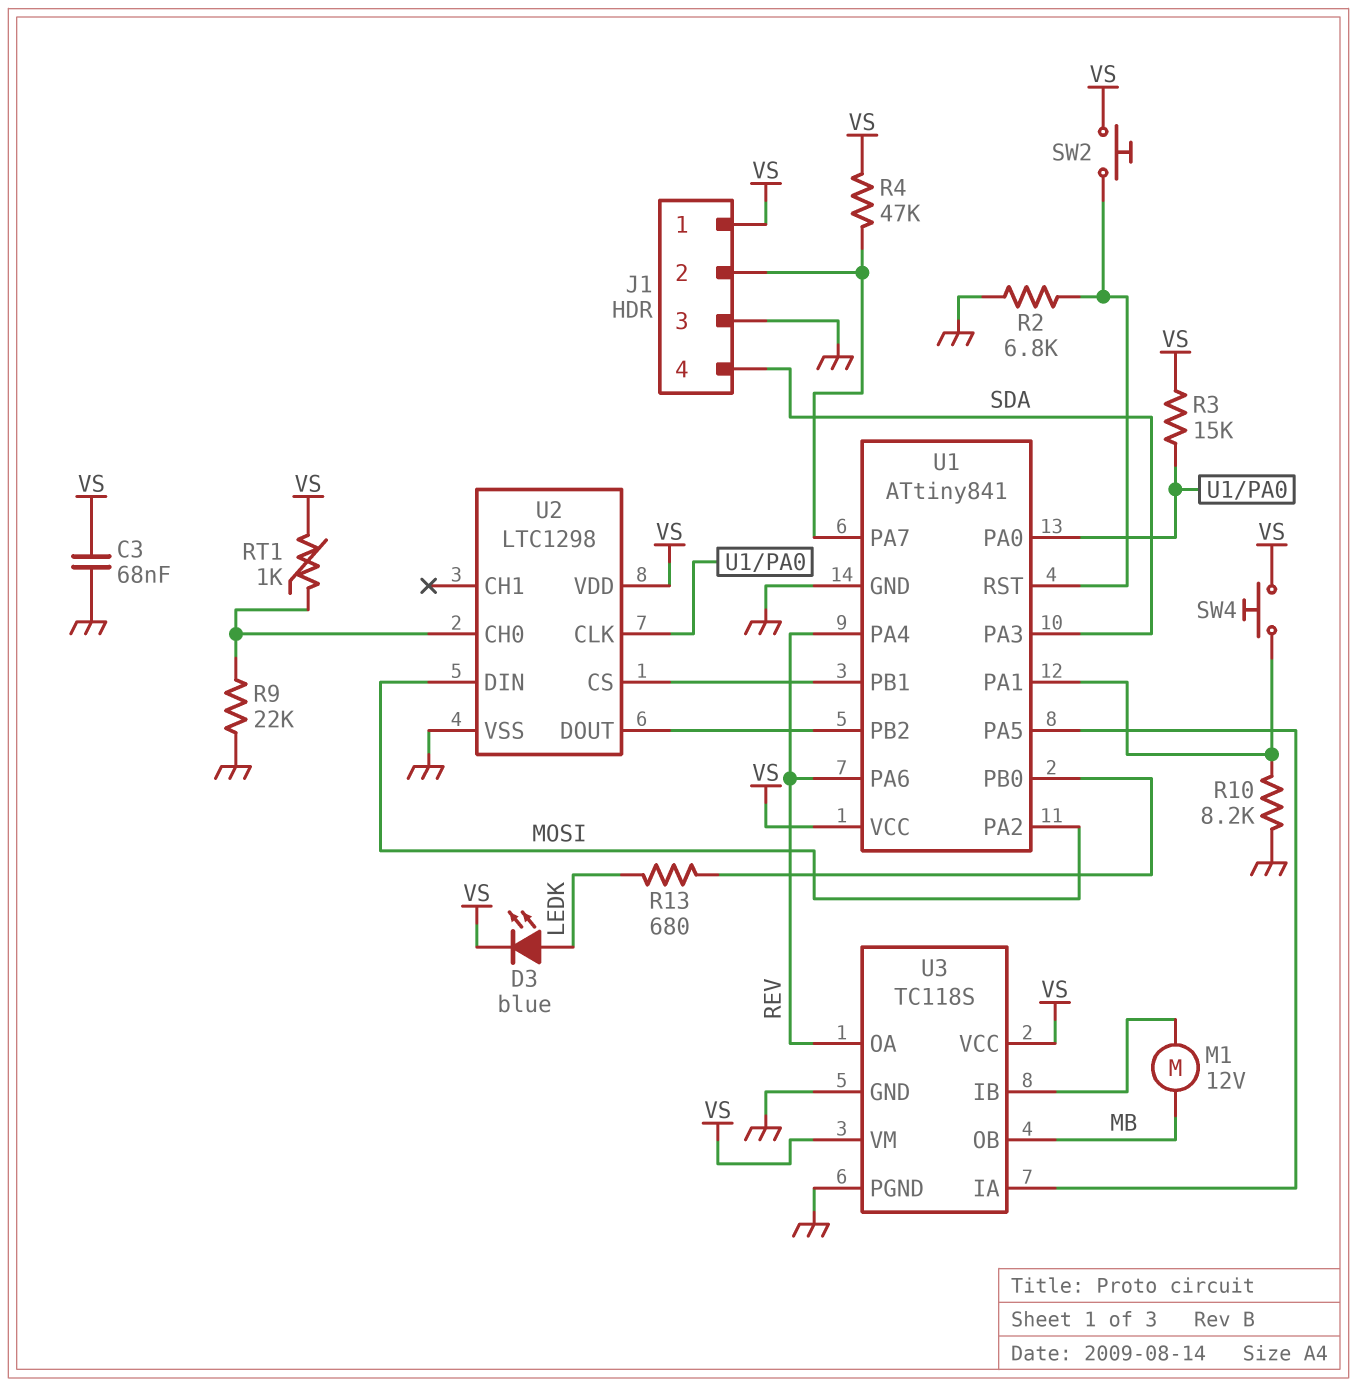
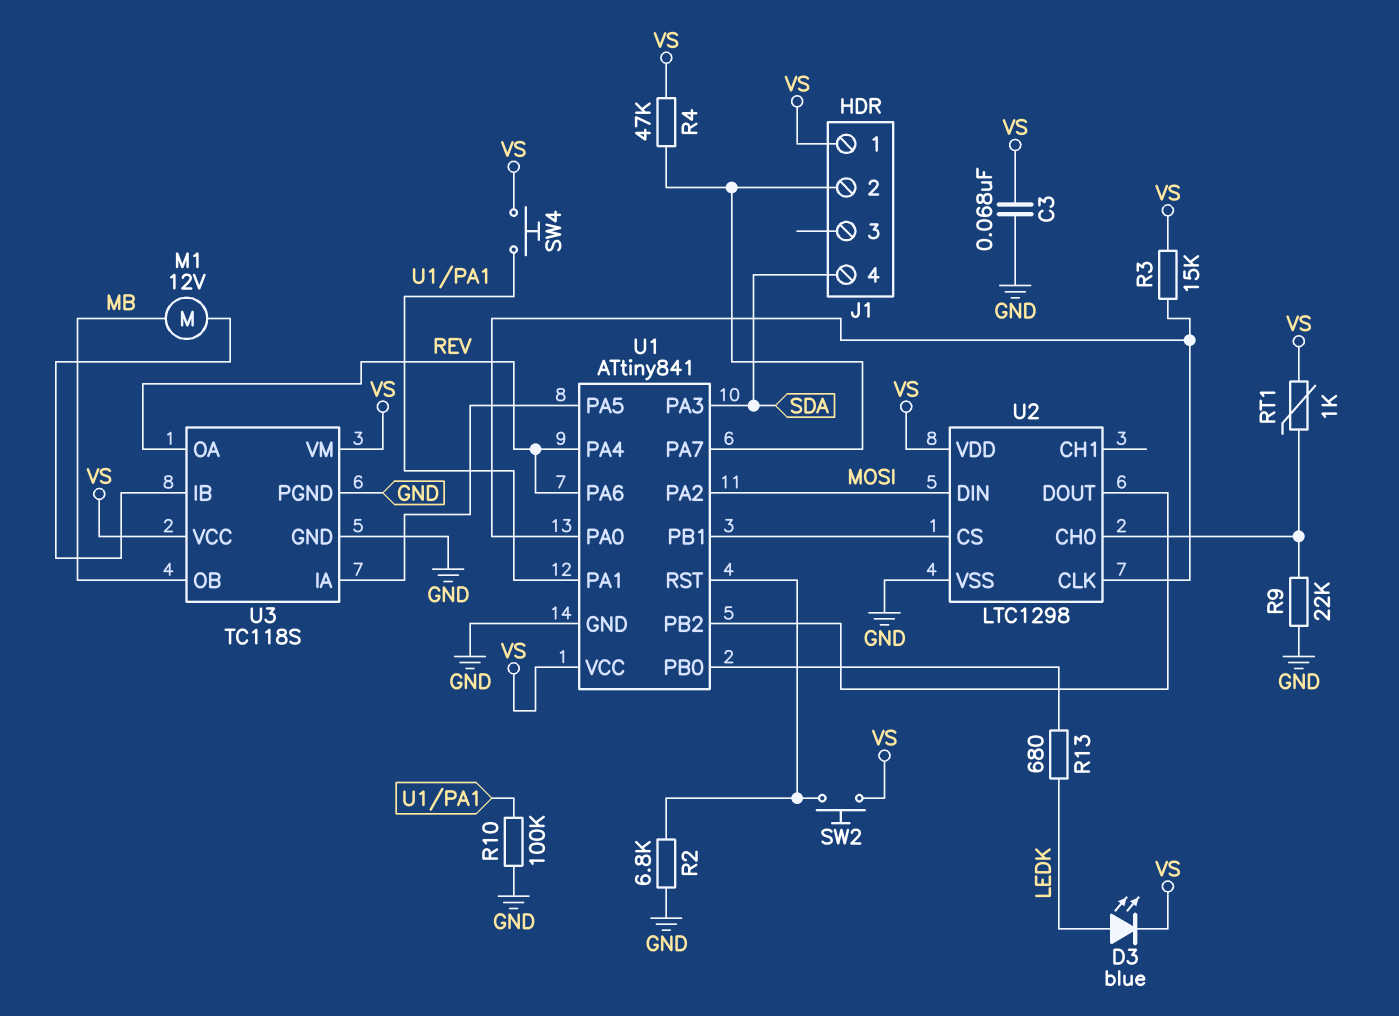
J1 pin 3: GND -> none
R10: 8.2k (GND, U1/PA1) -> 100k (GND, U1/PA1)

